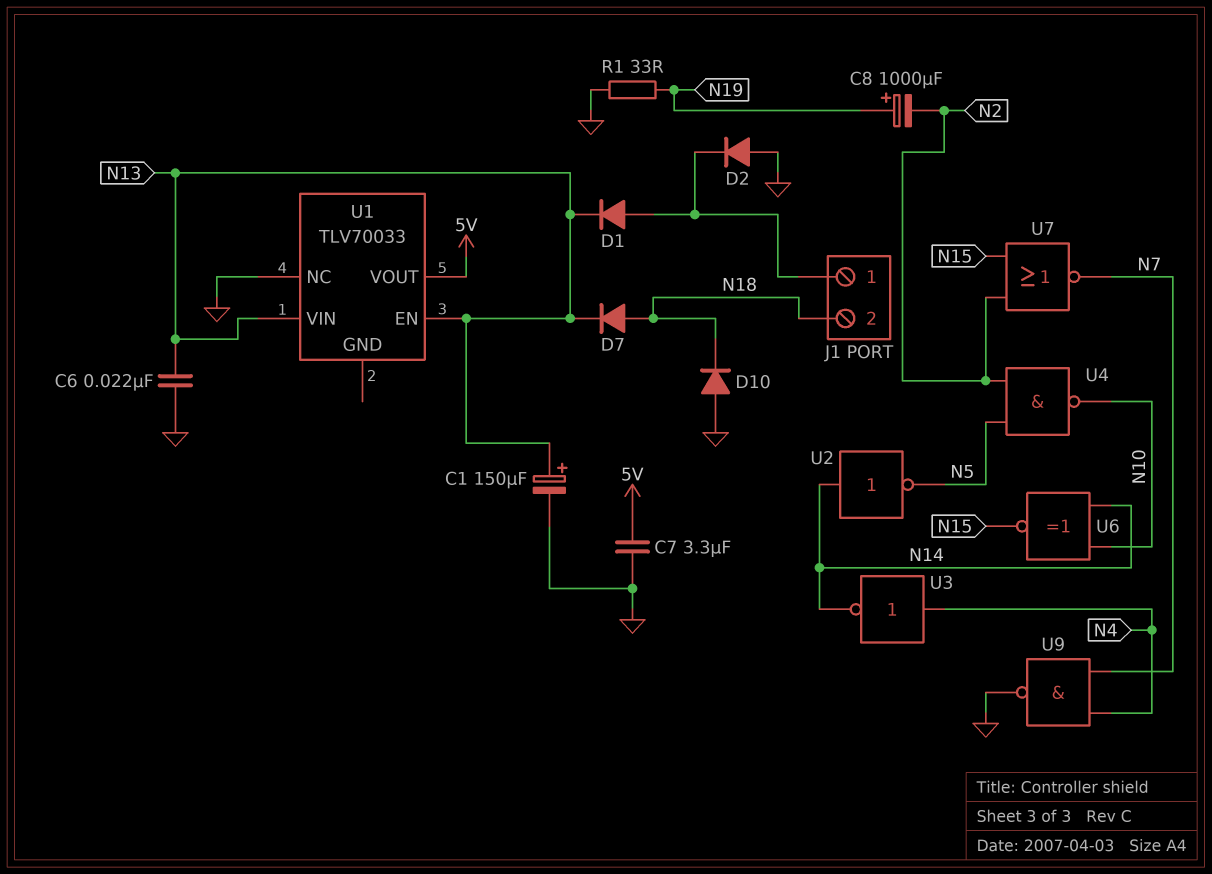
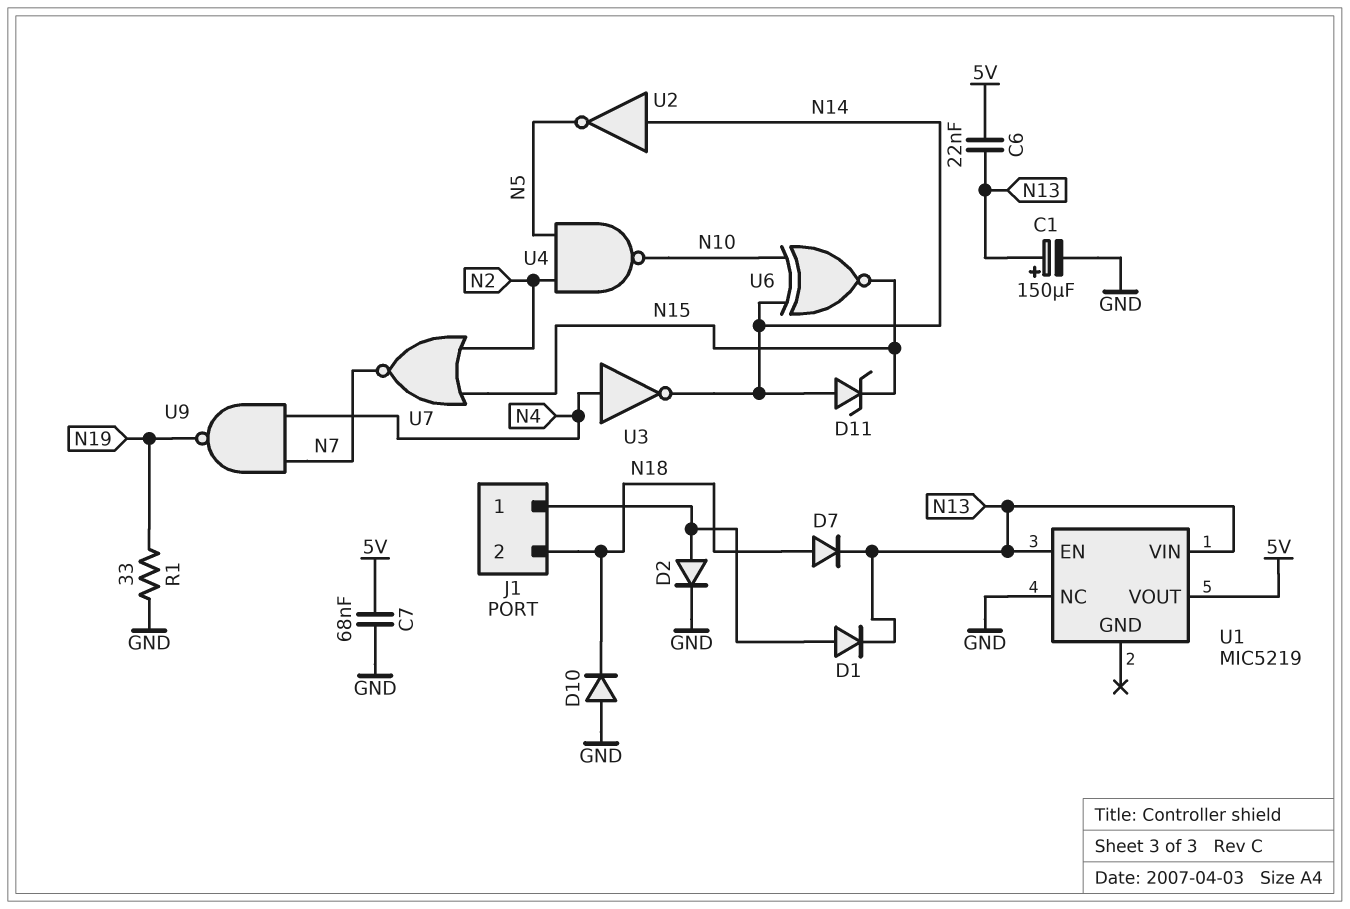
C6: 22nF (GND, N13) -> 22nF (5V, N13)
C7: 3.3uF (5V, GND) -> 68nF (5V, GND)
C8: 1000uF (plus N19, minus N2) -> none
D2: diode (A GND, K J1/1) -> diode (A J1/1, K GND)
D11: none -> zener (A N14, K N15)
U1: TLV70033 -> MIC5219
U9: NAND (in N4, in N7, out GND) -> NAND (in N4, in N7, out N19)

